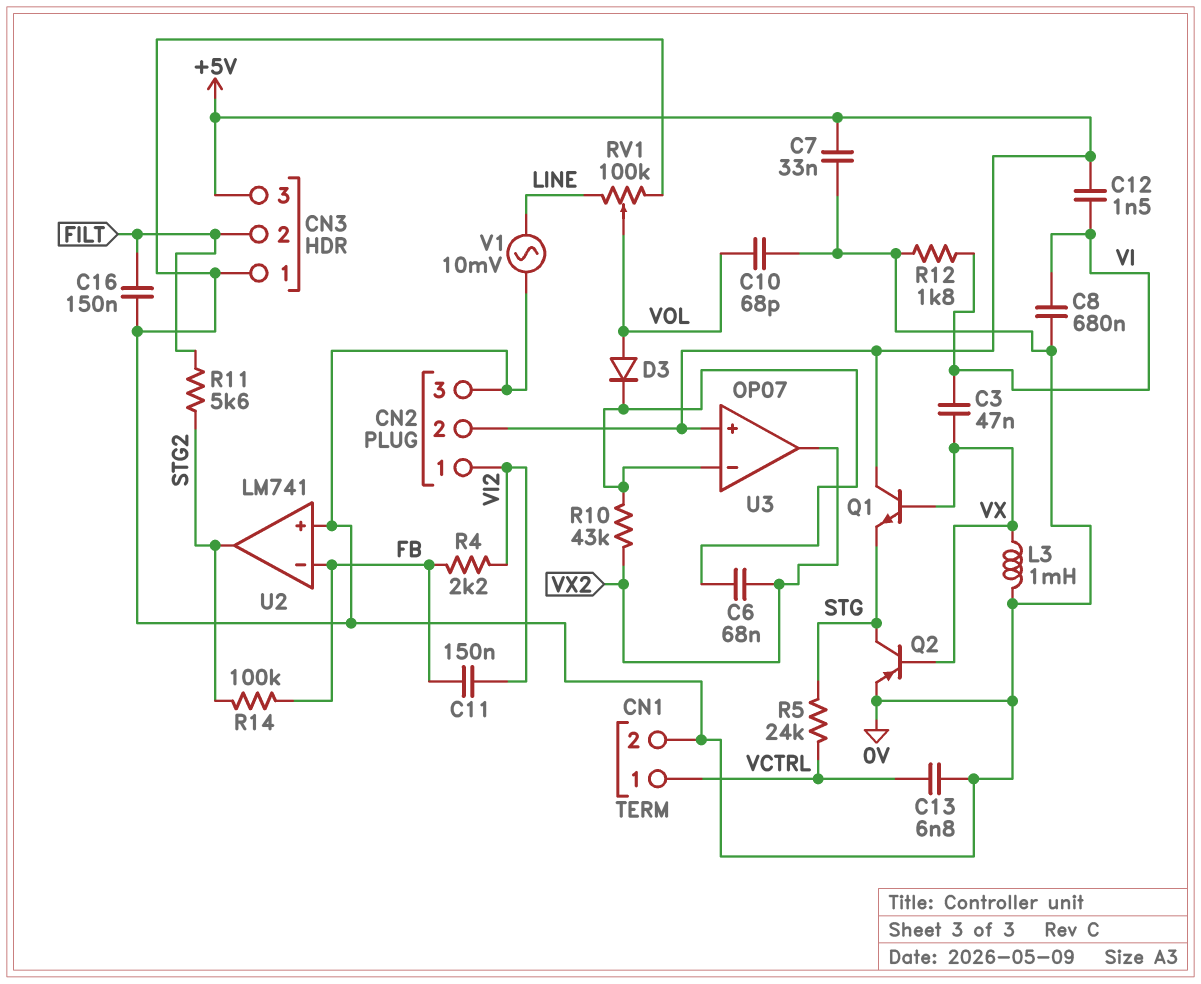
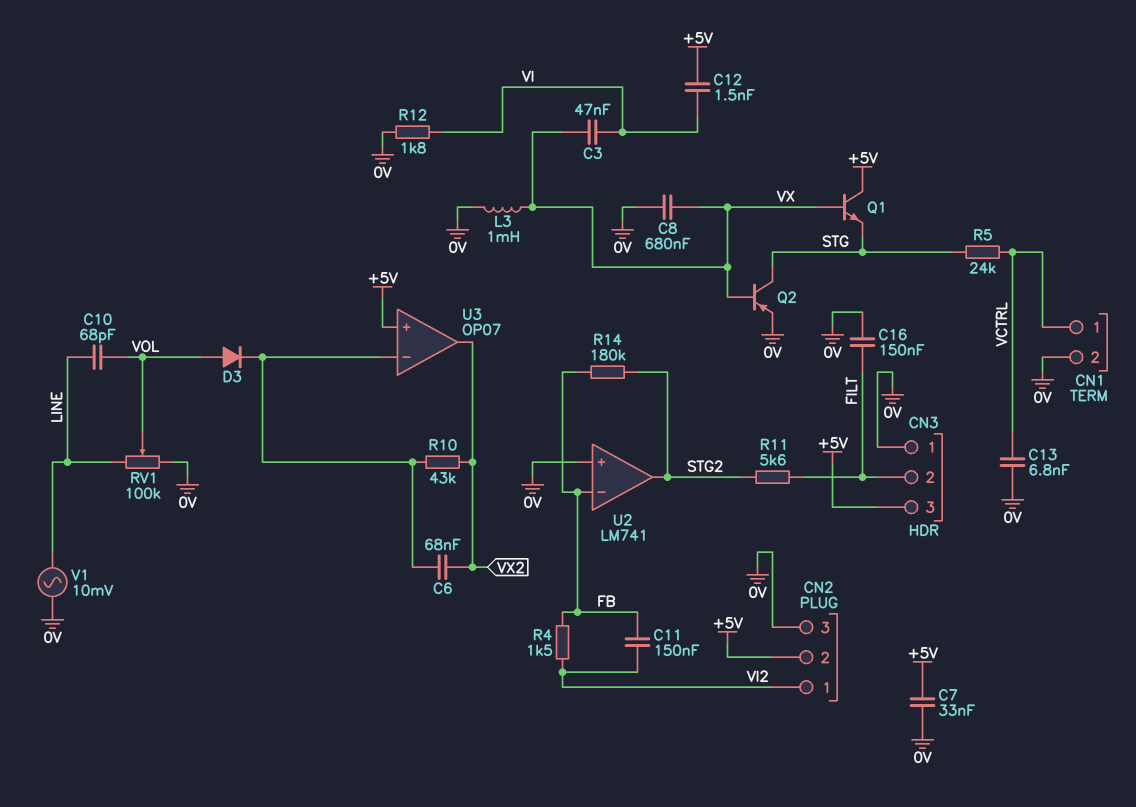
C8: 680nF (0V, VI) -> 680nF (0V, VX)
C10: 68pF (0V, VOL) -> 68pF (LINE, VOL)
R4: 2.2k (FB, VI2) -> 1.5k (FB, VI2)
R14: 100k (FB, STG2) -> 180k (FB, STG2)

